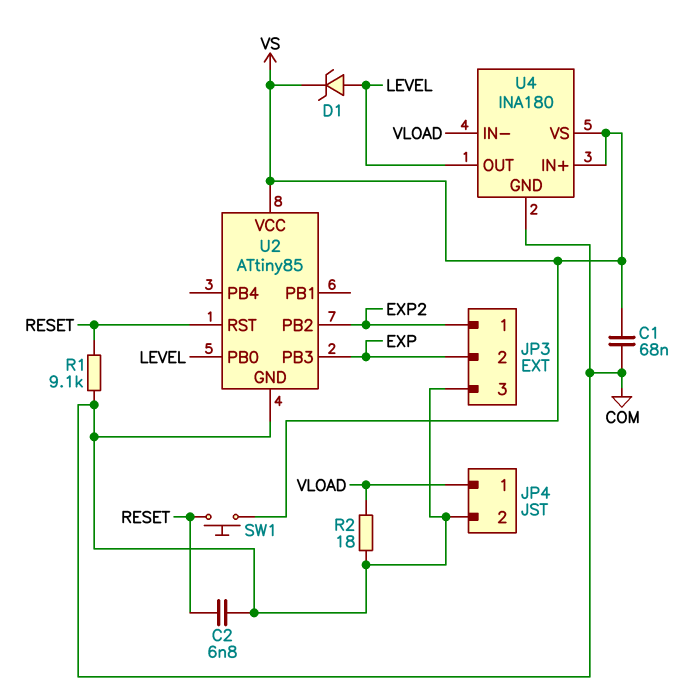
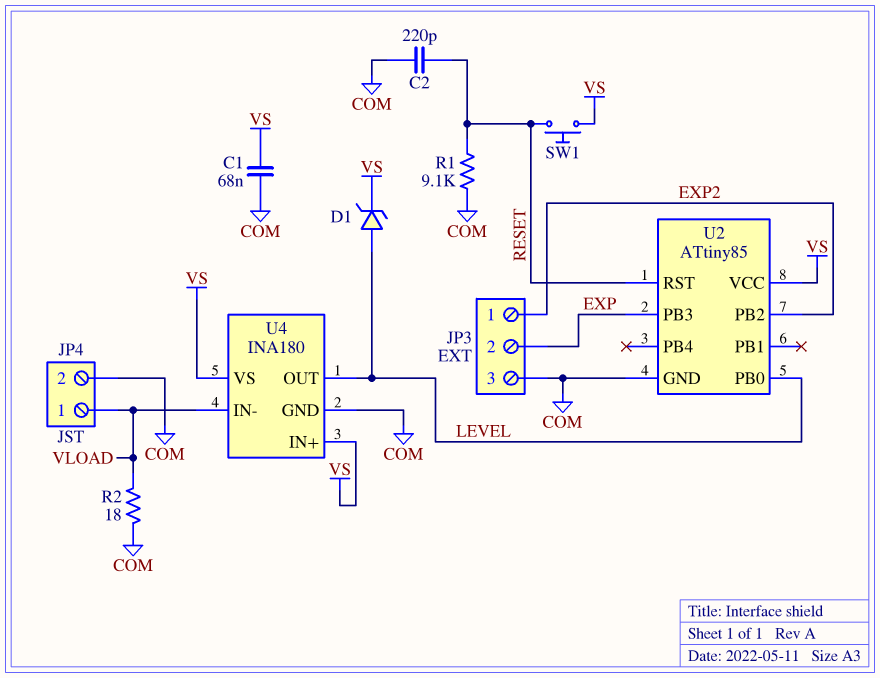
C2: 6.8nF (COM, RESET) -> 220pF (COM, RESET)

